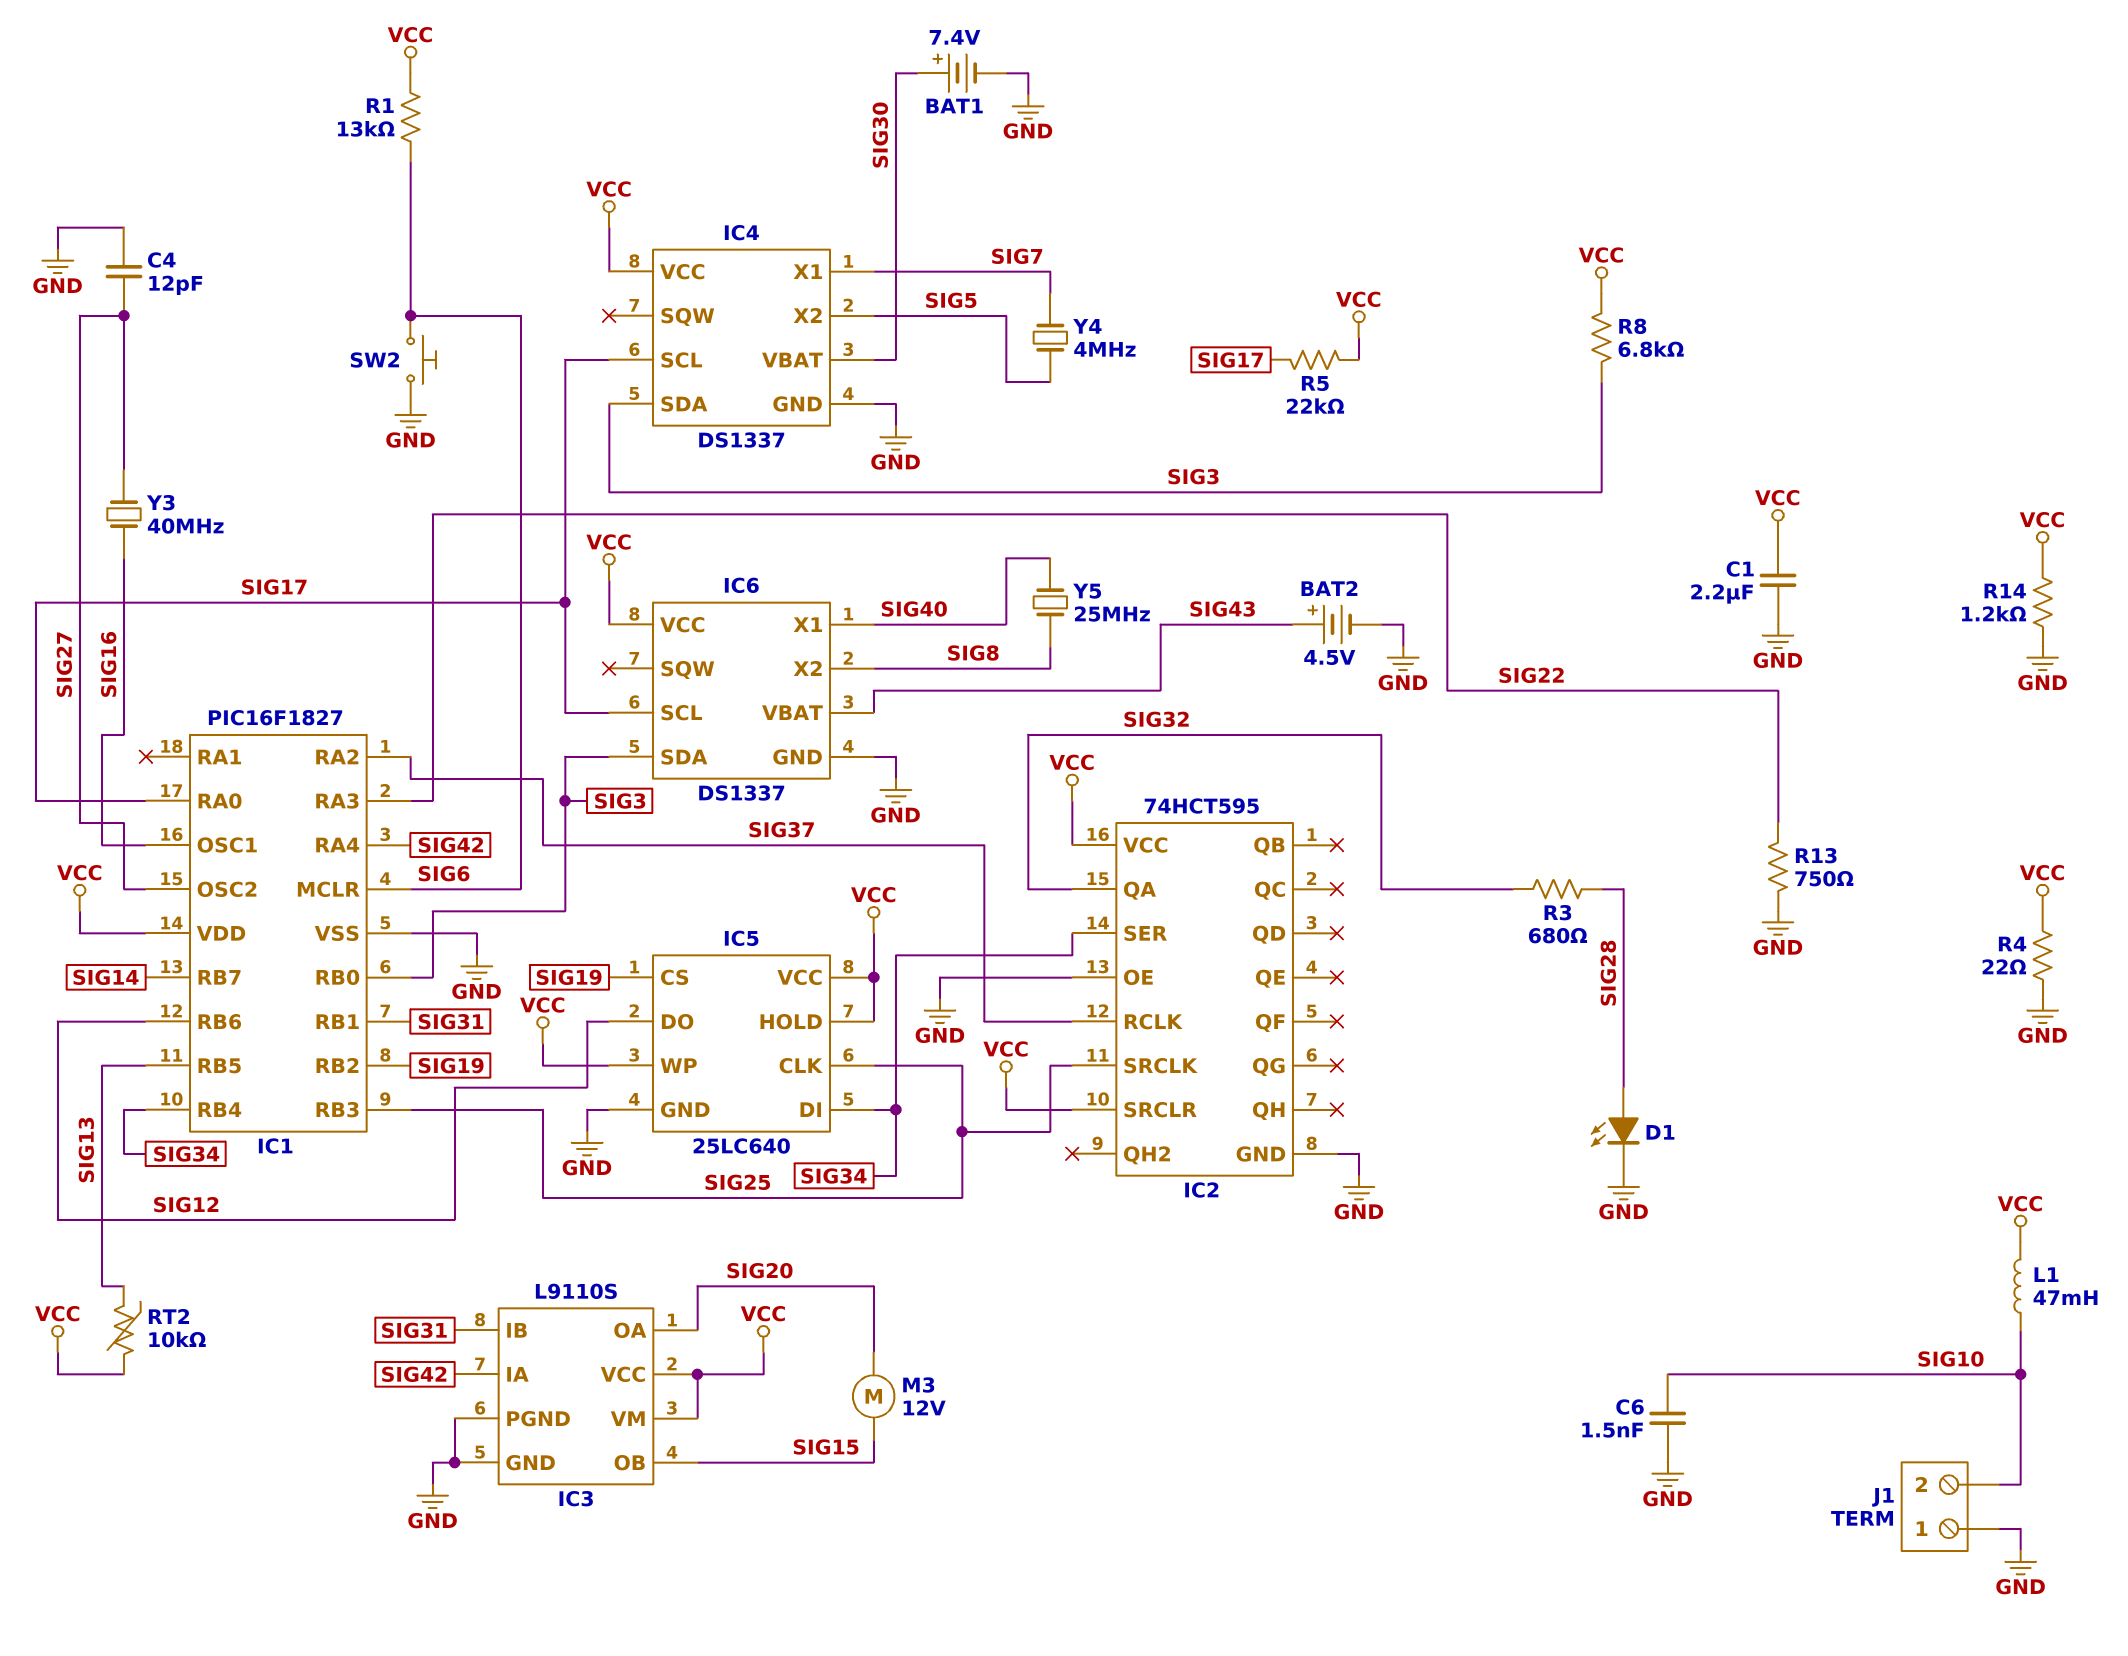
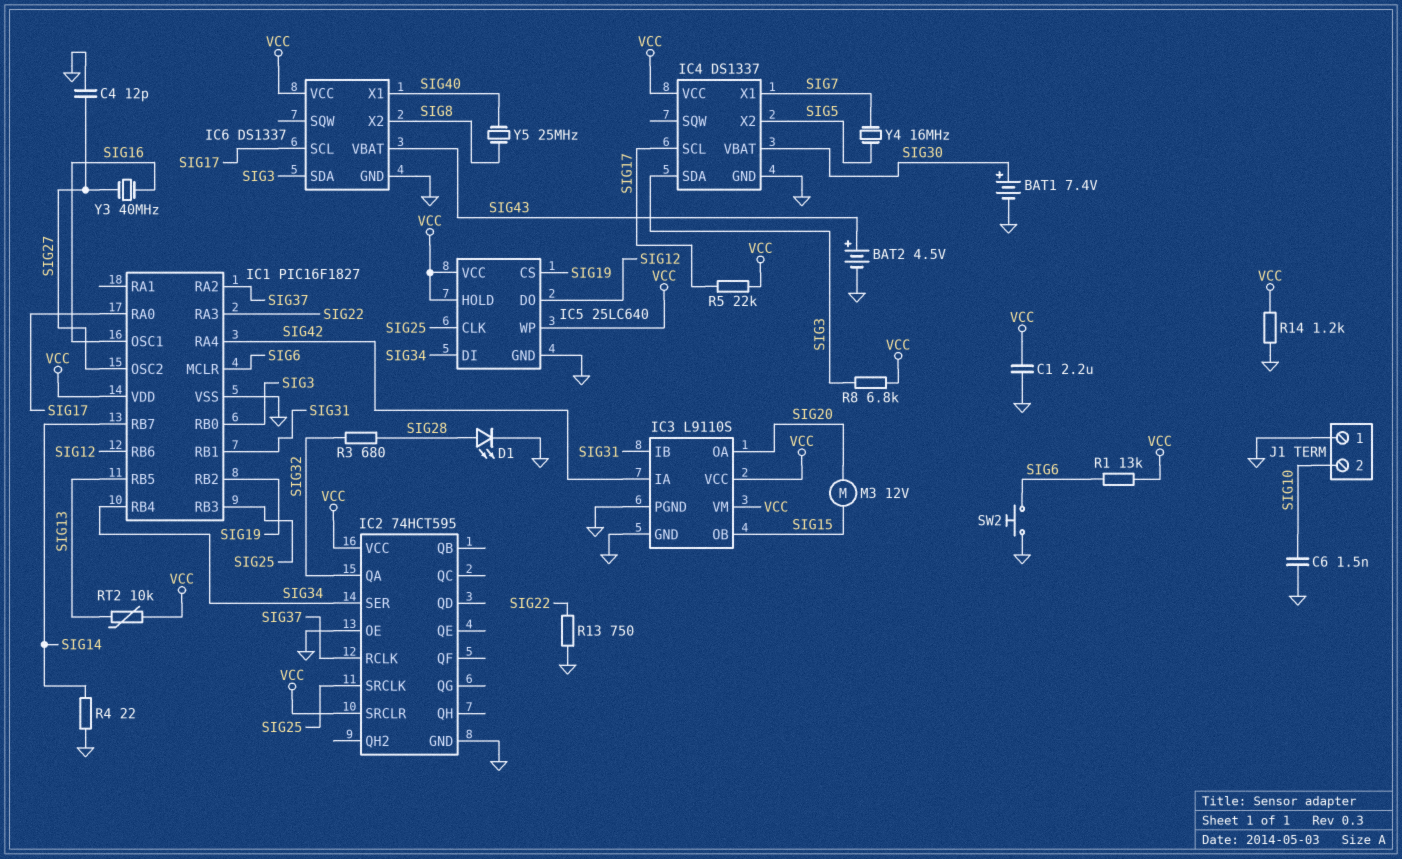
L1: 47mH (SIG10, VCC) -> none
R4: 22 (GND, VCC) -> 22 (GND, SIG14)
Y4: 4MHz (SIG5, SIG7) -> 16MHz (SIG5, SIG7)

